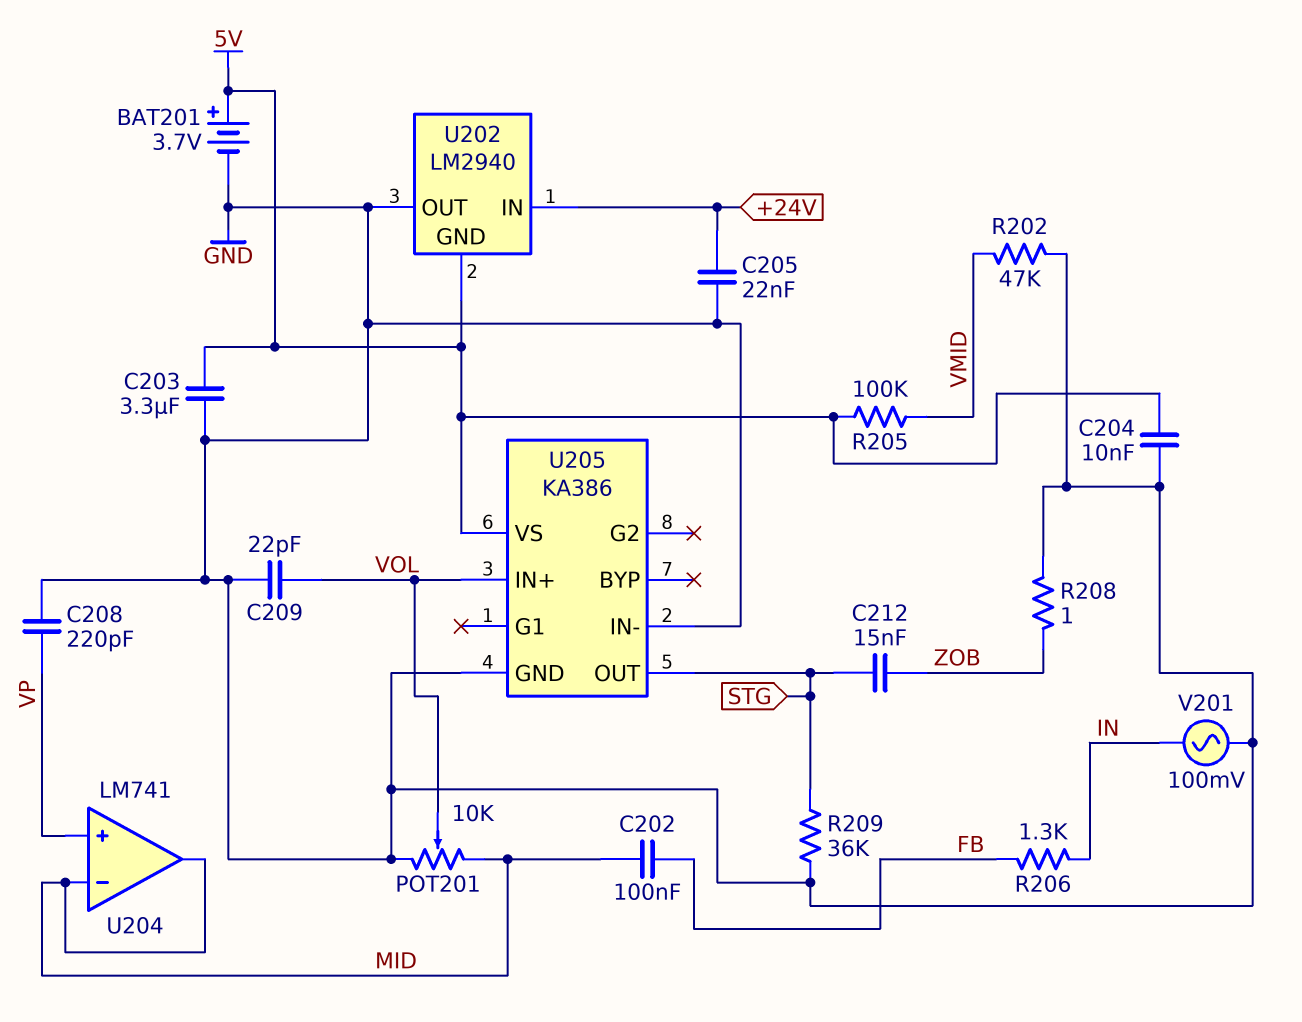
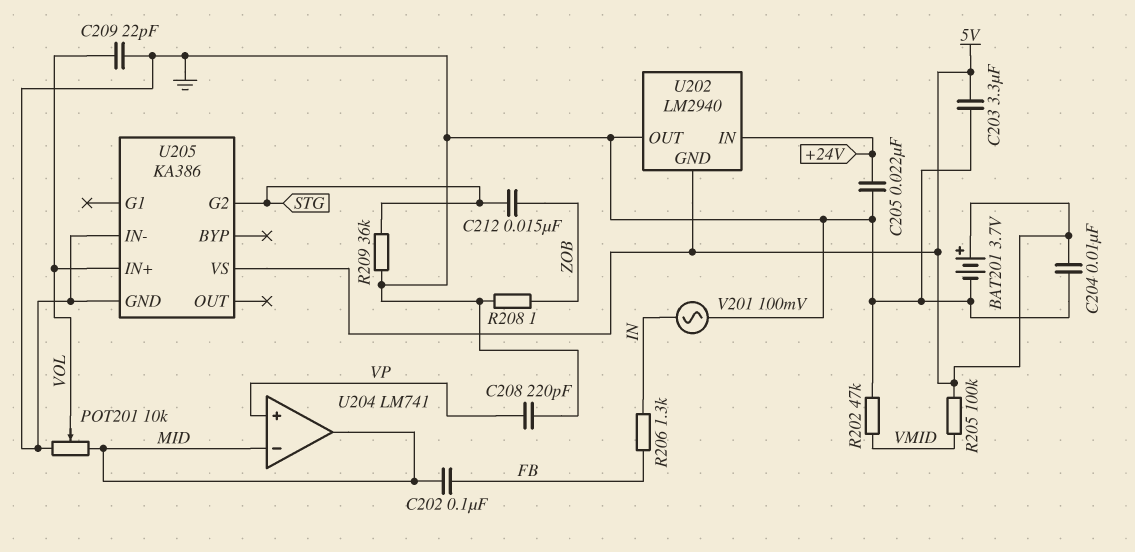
U205 pin G2: none -> STG
U205 pin OUT: STG -> none

